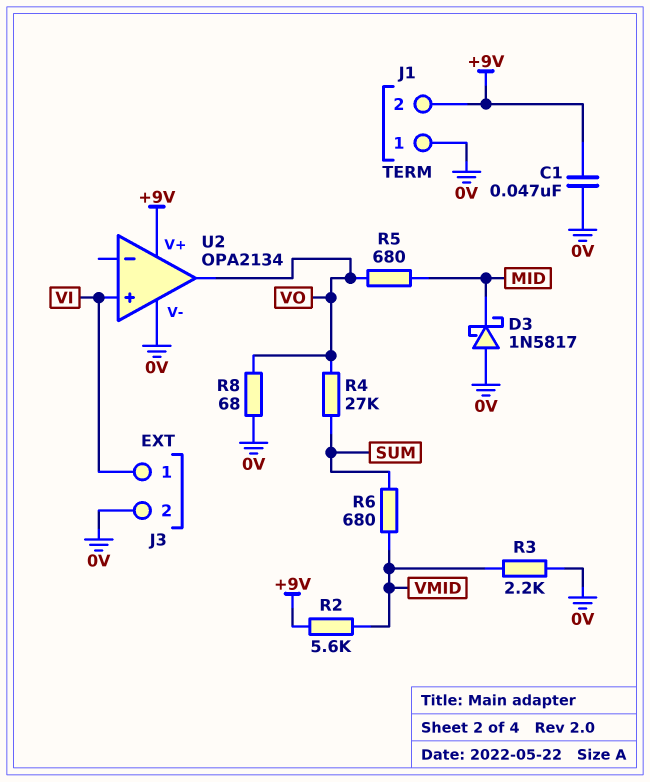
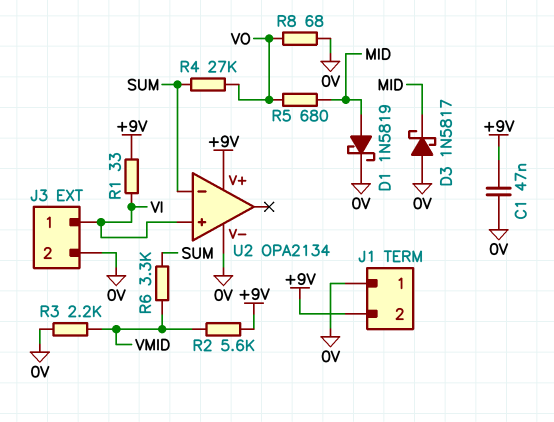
D1: none -> schottky 1N5819 (A MID, K 0V)
R1: none -> 33 (+9V, VI)
R6: 680 (SUM, VMID) -> 3.3k (SUM, VMID)
U2 pin in-: none -> SUM
U2 pin out: VO -> none

